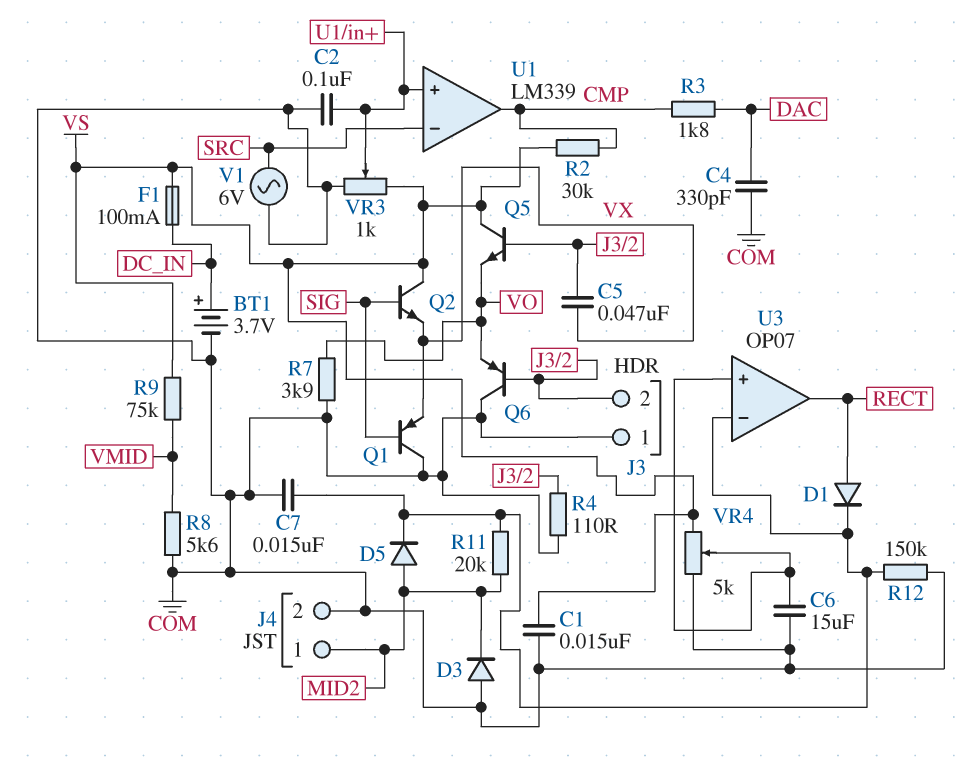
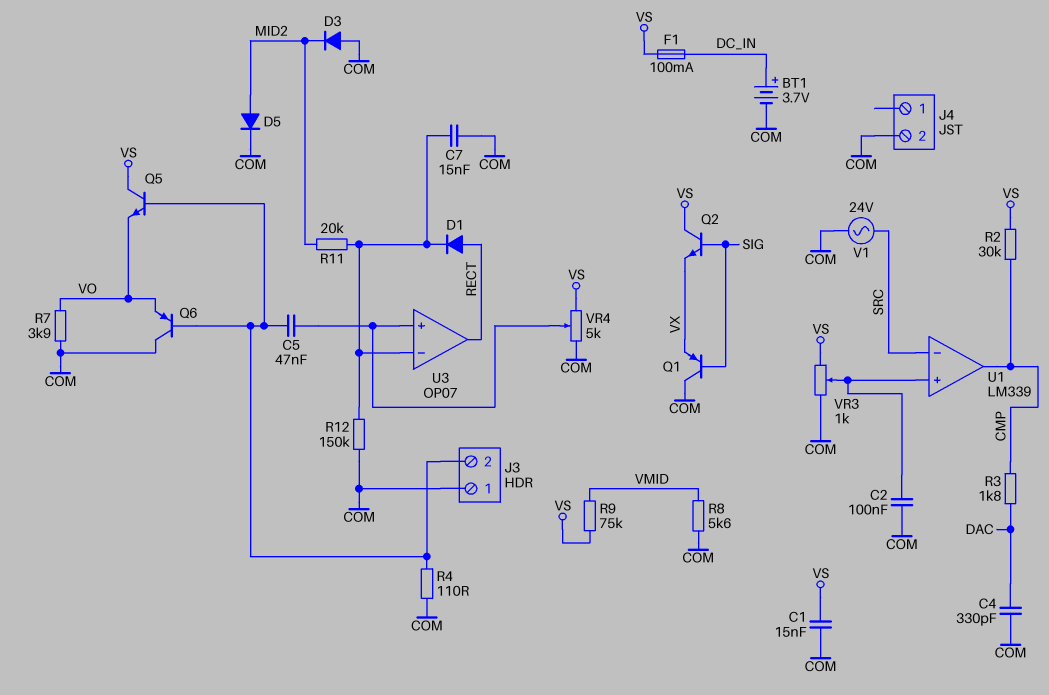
C5: 47nF (J3/2, VX) -> 47nF (J3/2, U3/in+)
C6: 15uF (COM, U3/in+) -> none
D5: diode (A MID2, K U3/in-) -> diode (A MID2, K COM)
J4 pin 1: MID2 -> none
V1: AC 6V (COM, SRC) -> AC 24V (COM, SRC)

